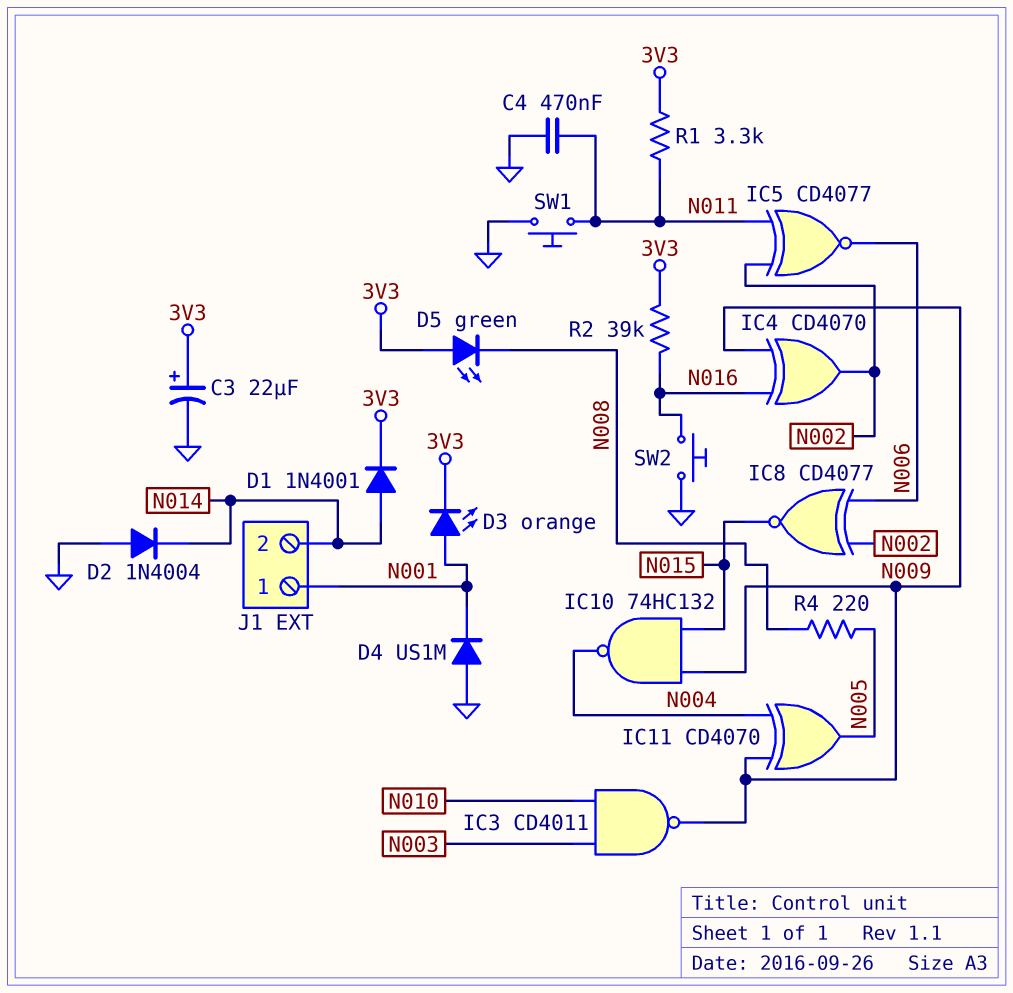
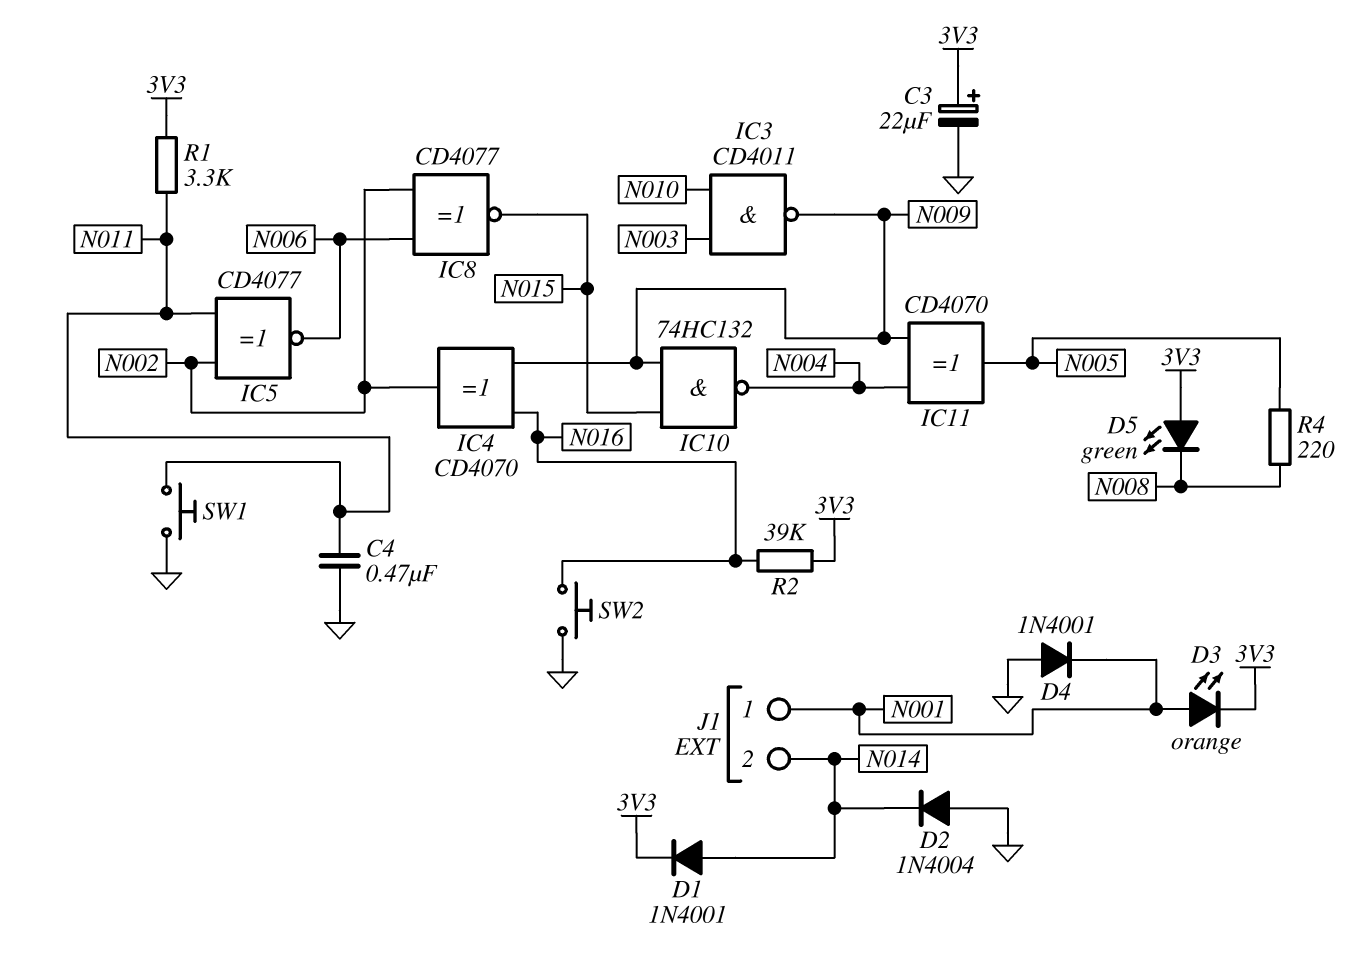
D4: diode US1M (A GND, K N001) -> diode 1N4001 (A GND, K N001)

